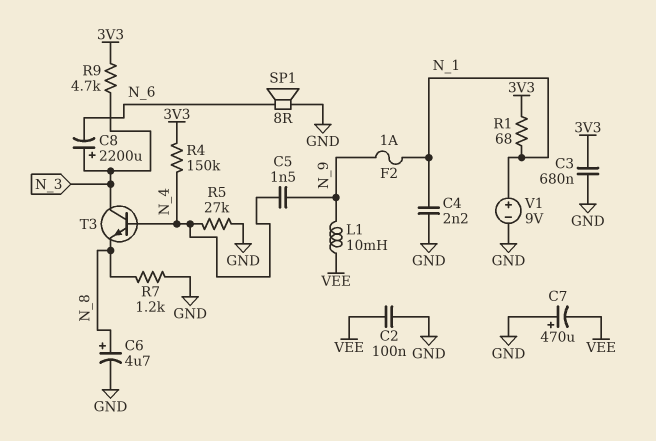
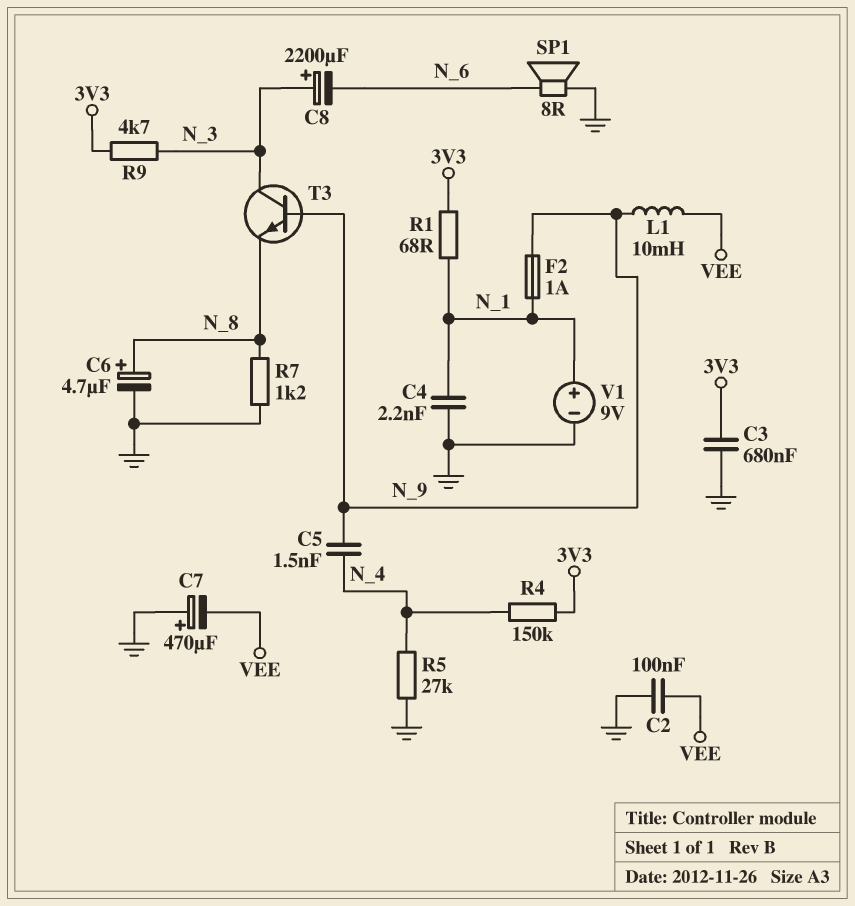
T3: NPN (B N_4, C N_3, E N_8) -> NPN (B N_9, C N_3, E N_8)

